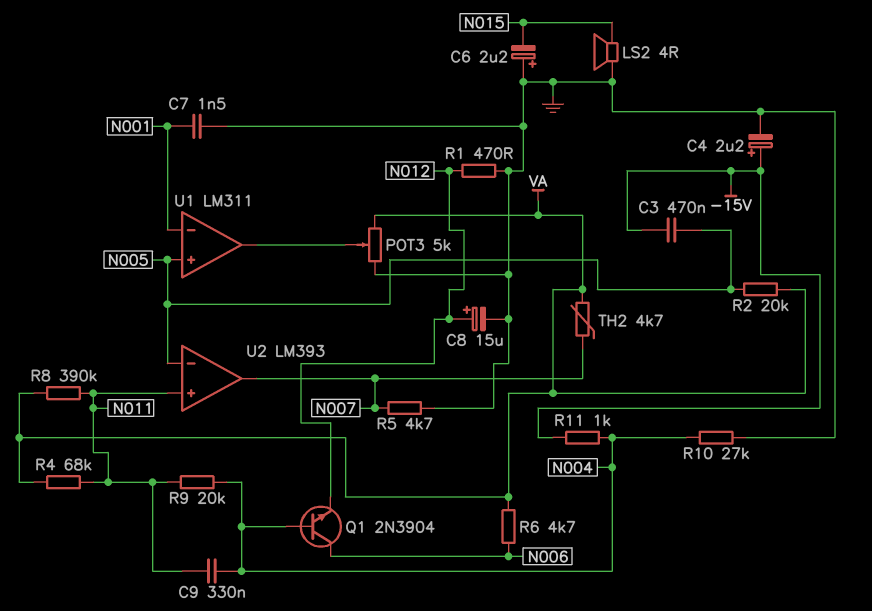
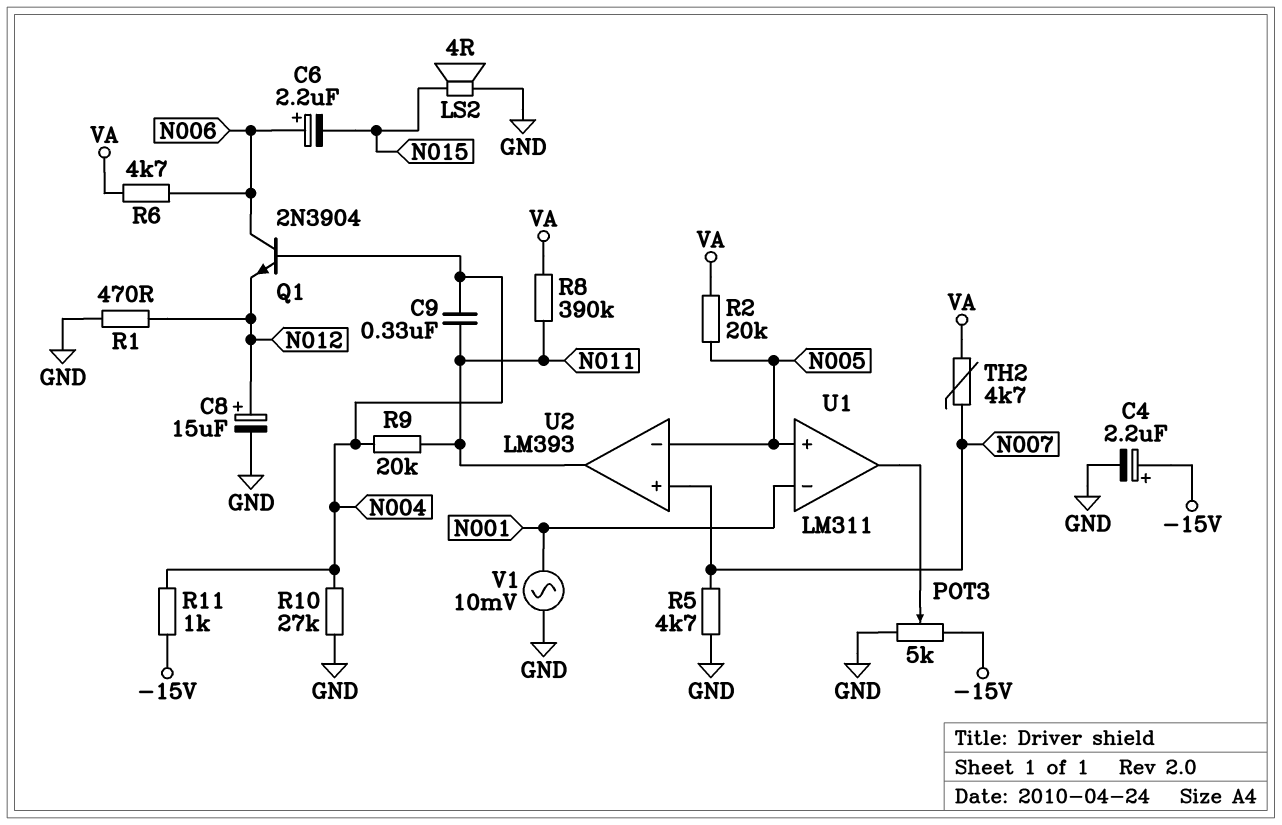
C3: 470nF (-15V, N005) -> none
C6: 2.2uF (plus GND, minus N015) -> 2.2uF (plus N006, minus N015)
C7: 1.5nF (GND, N001) -> none
POT3: 5k (GND, VA, wiper U1/out) -> 5k (-15V, GND, wiper U1/out)
R4: 68k (N011, VA) -> none
U2 pin in+: N011 -> N007
U2 pin out: N007 -> N011
V1: none -> AC 10mV (GND, N001)

